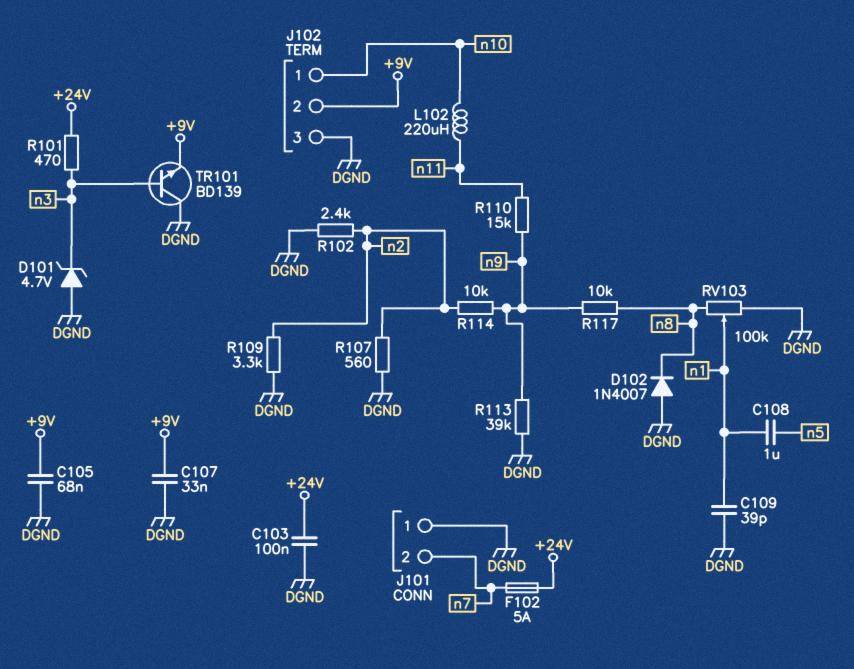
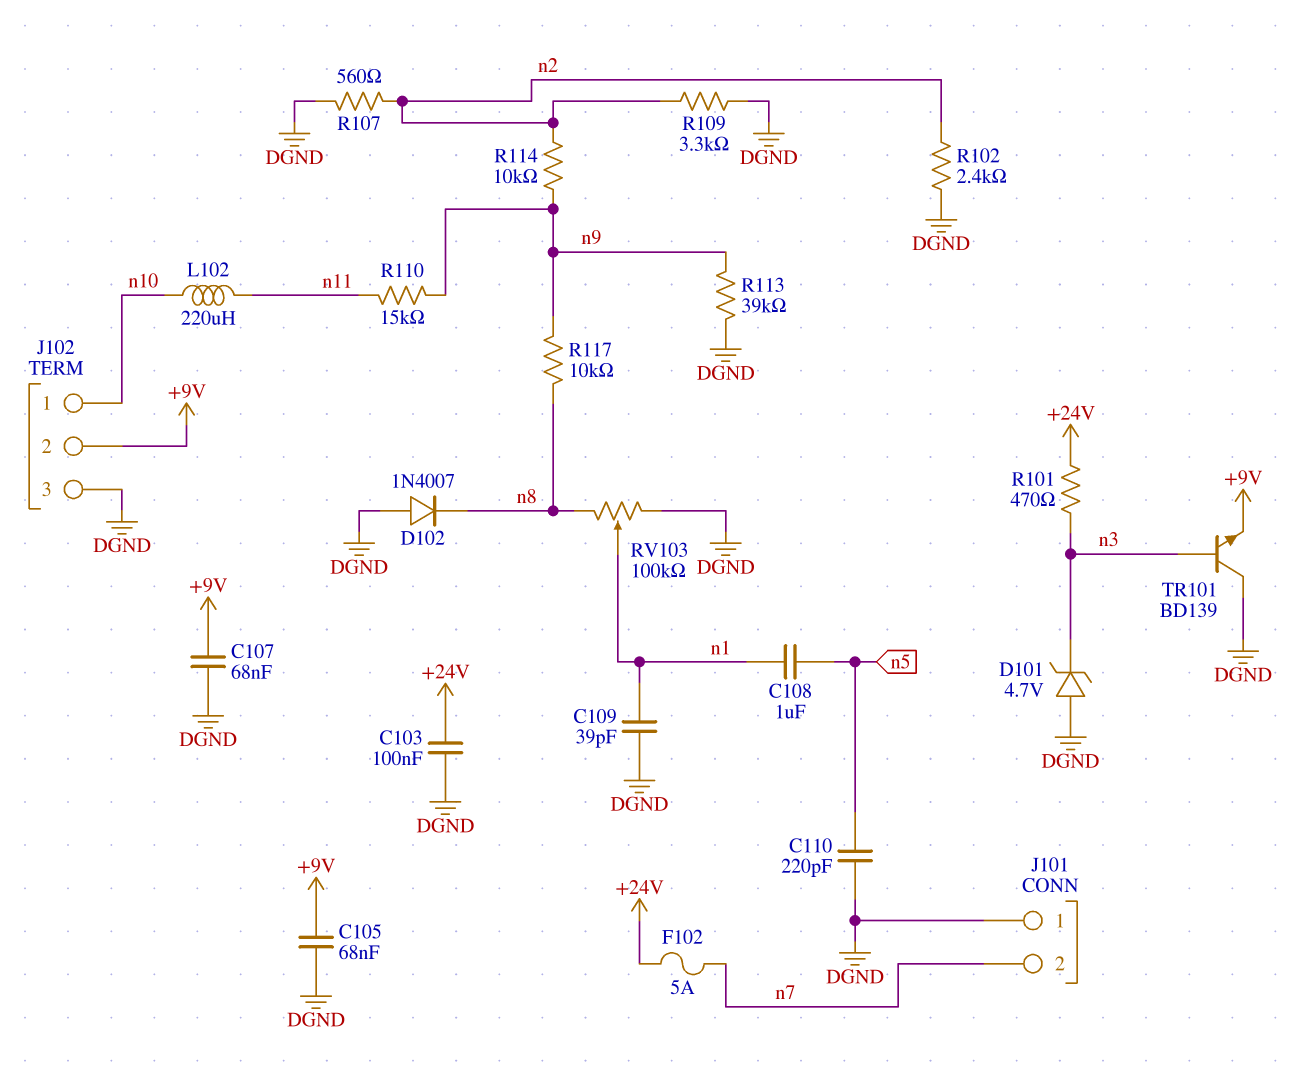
C107: 33nF (+9V, DGND) -> 68nF (+9V, DGND)
C110: none -> 220pF (DGND, n5)

